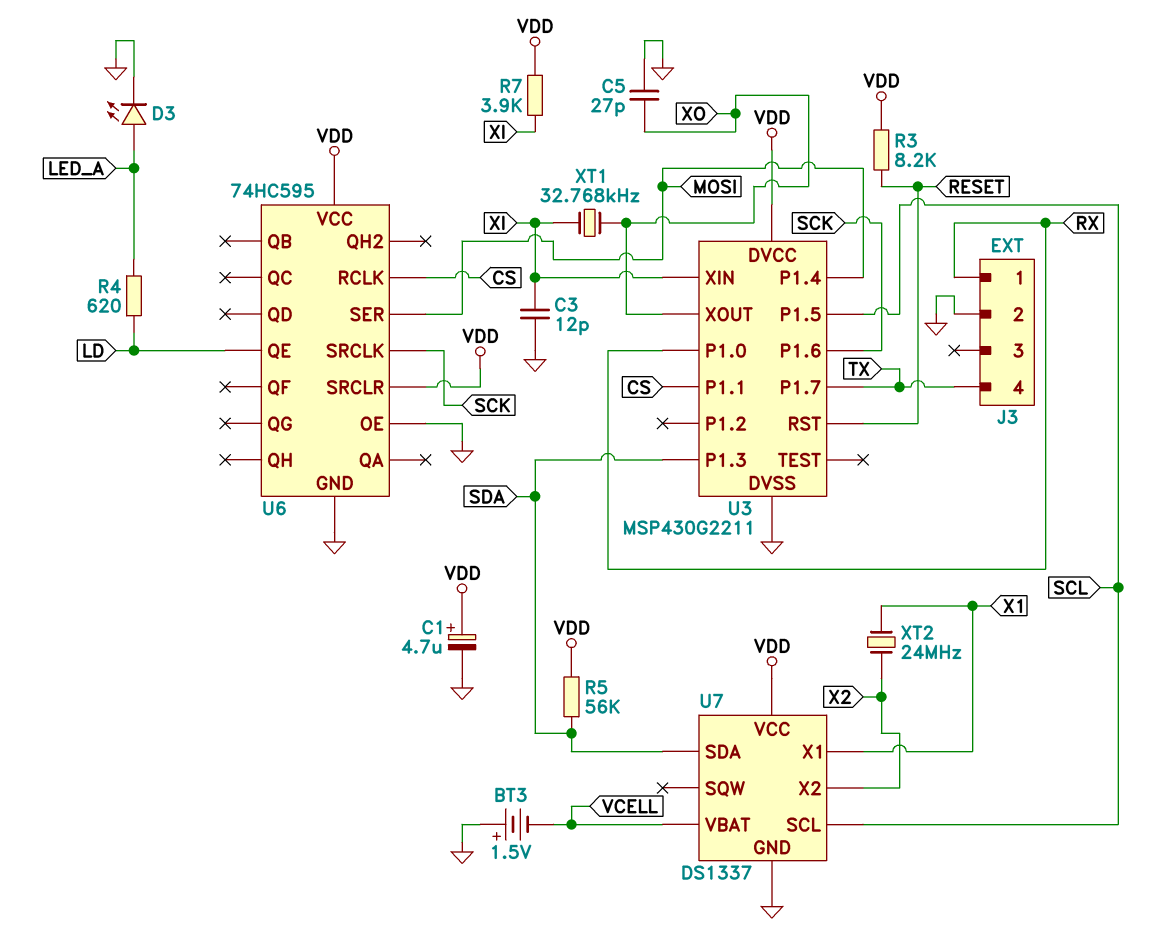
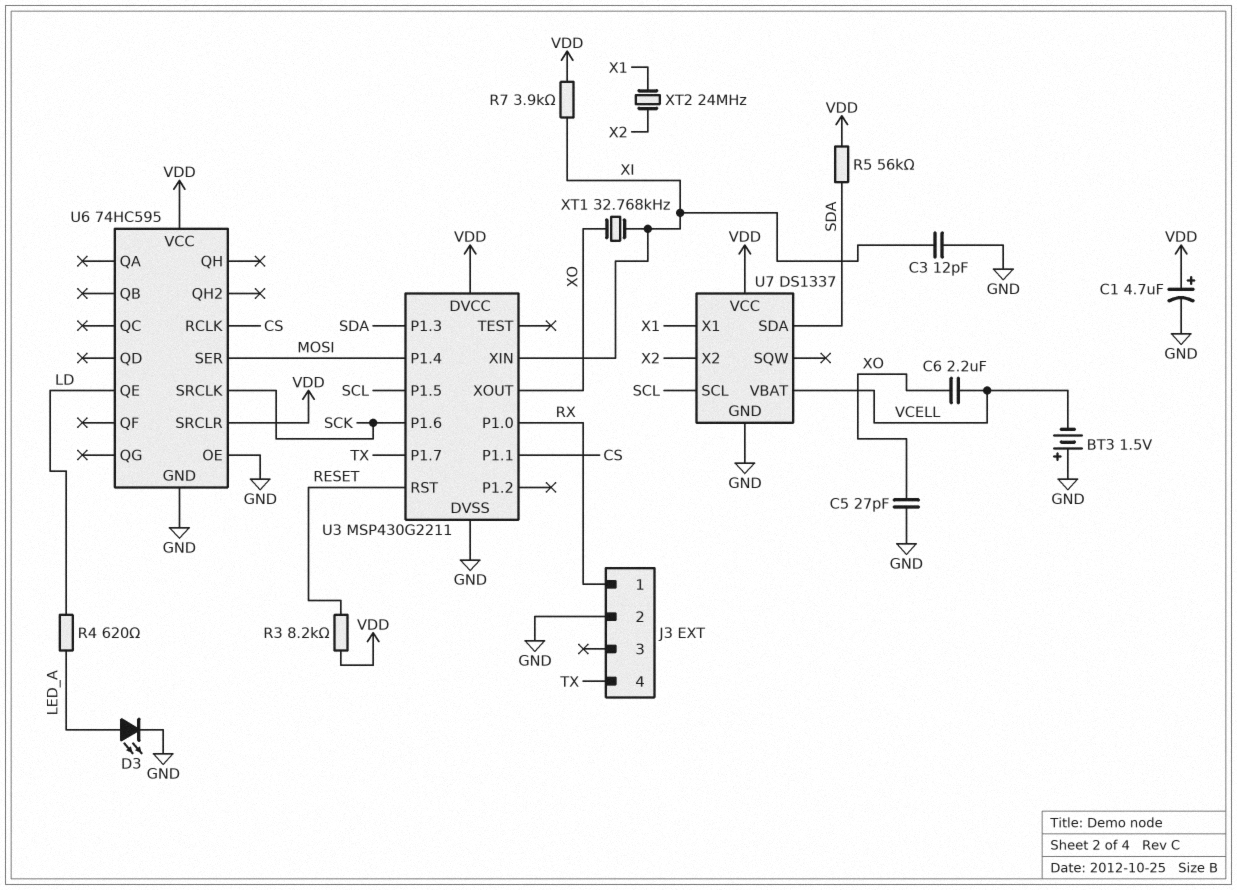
C6: none -> 2.2uF (VCELL, XO)

